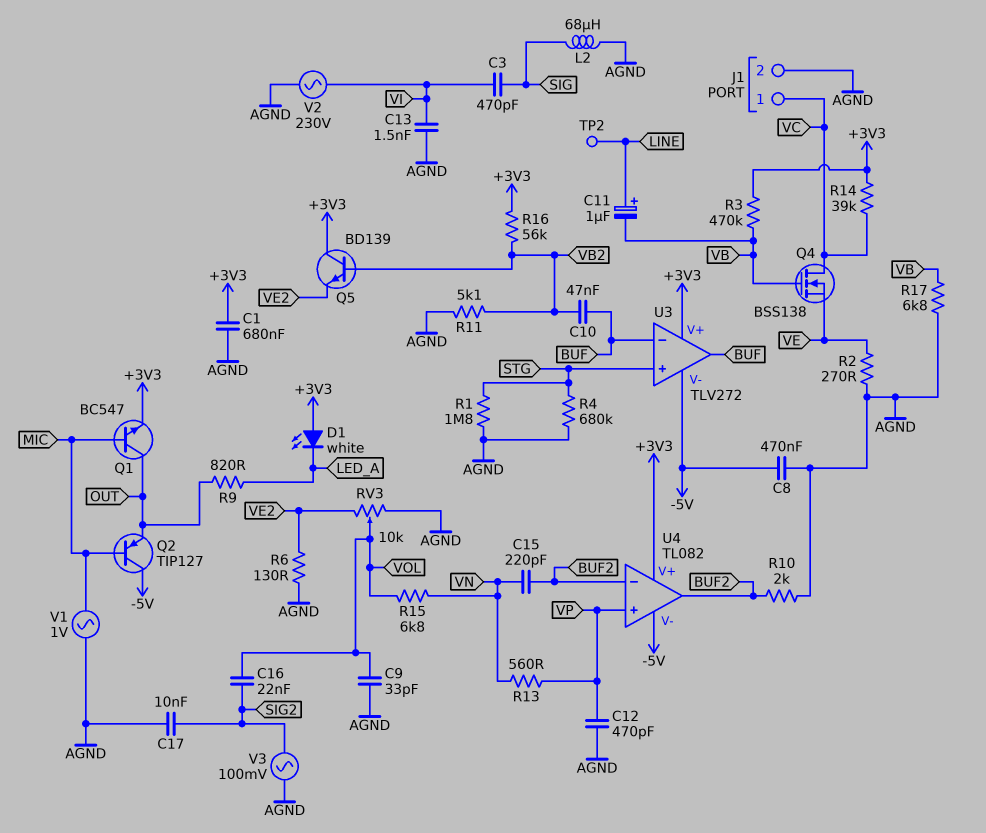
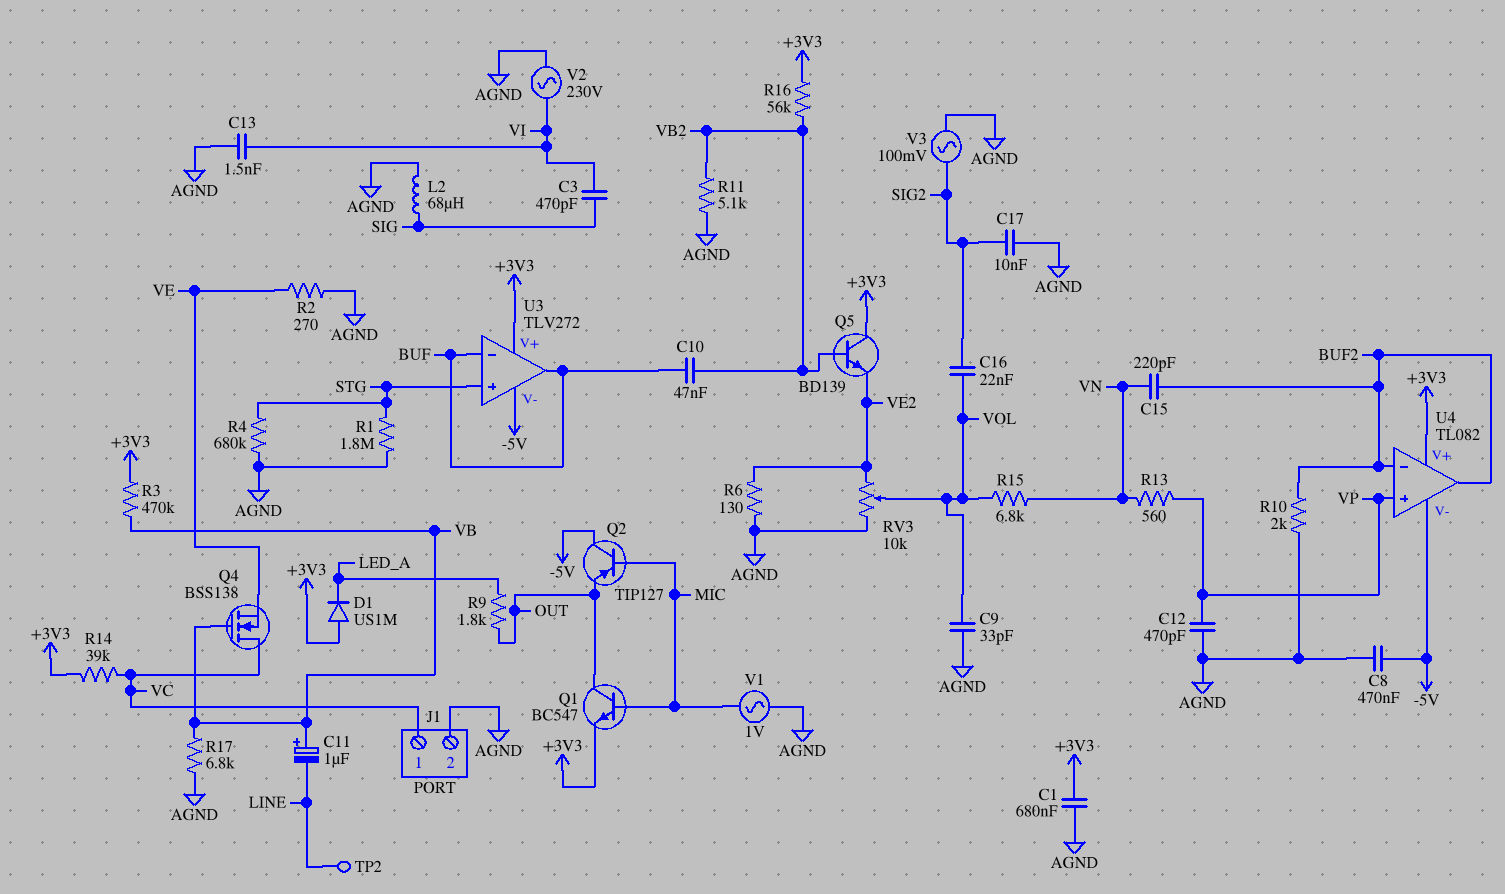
C11: 1uF (plus LINE, minus VB) -> 1uF (plus VB, minus LINE)
D1: LED white (A +3V3, K LED_A) -> diode US1M (A +3V3, K LED_A)
R9: 820 (LED_A, OUT) -> 1.8k (LED_A, OUT)

